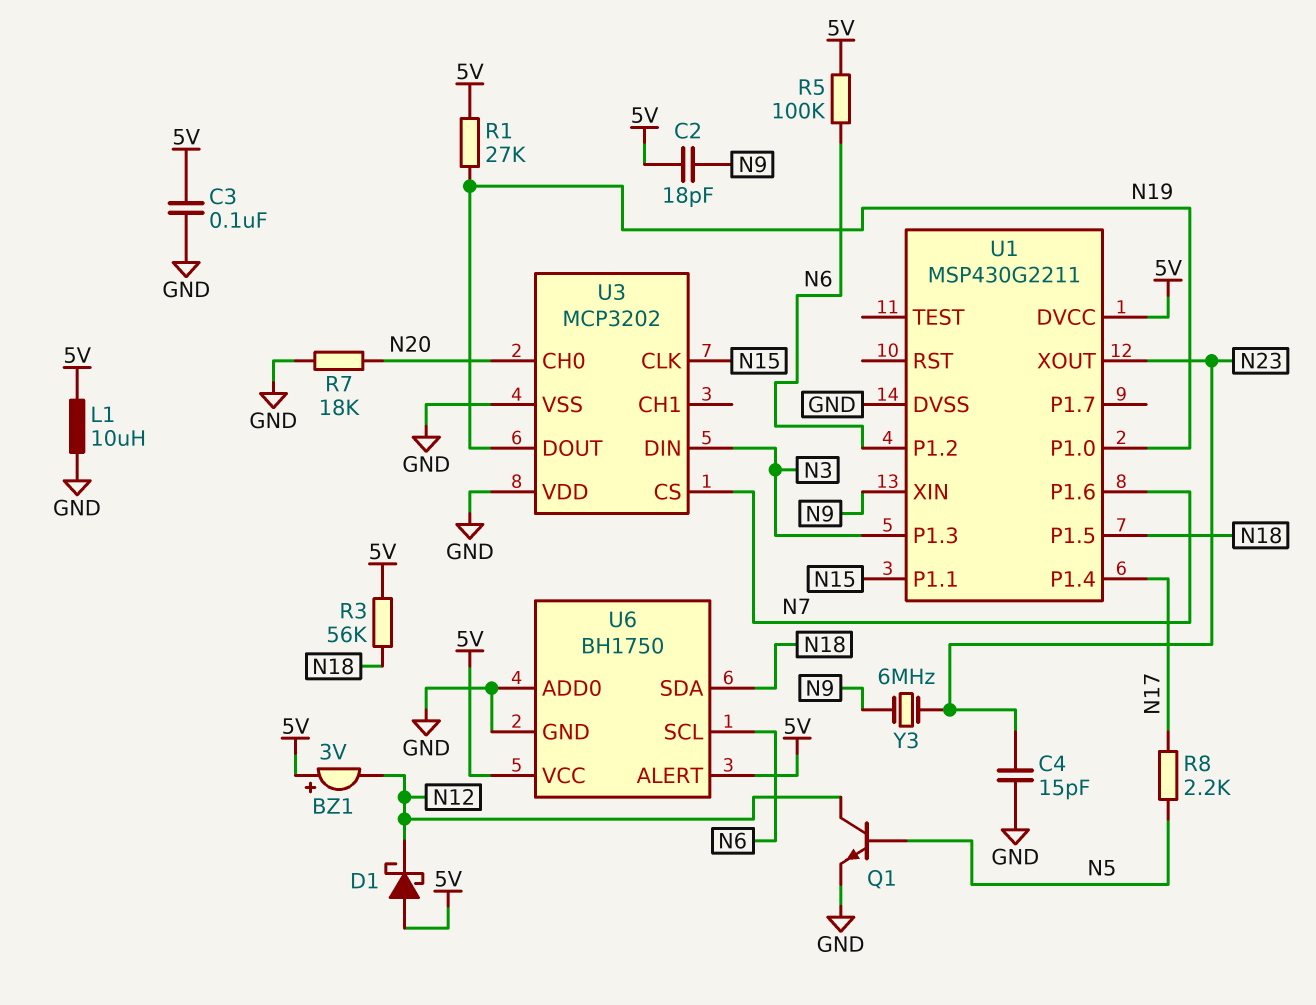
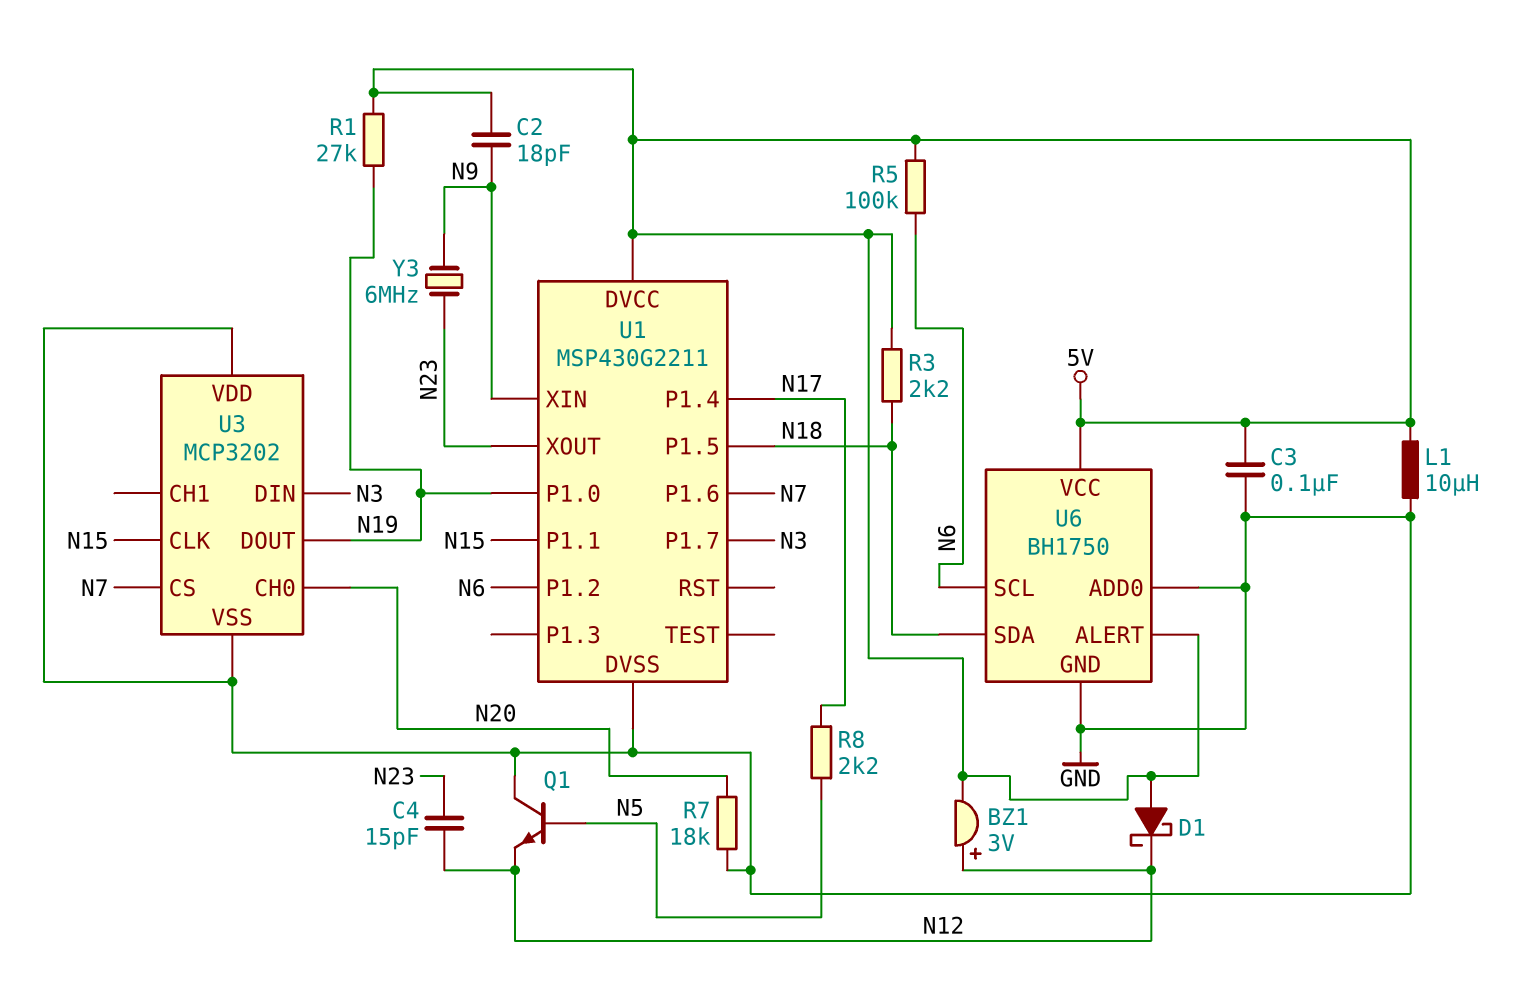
BZ1: buzzer 3V (plus 5V, minus N12) -> buzzer 3V (plus N12, minus 5V)
C4: 15pF (GND, N23) -> 15pF (N12, N23)
Q1: NPN (B N5, C N12, E GND) -> NPN (B N5, C GND, E N12)
R3: 56k (5V, N18) -> 2.2k (5V, N18)
U1 pin P1.3: N3 -> none
U1 pin P1.7: none -> N3

